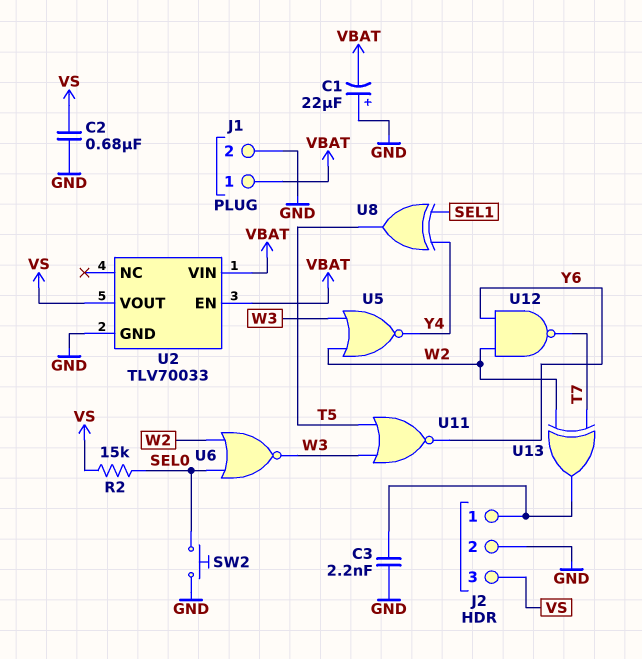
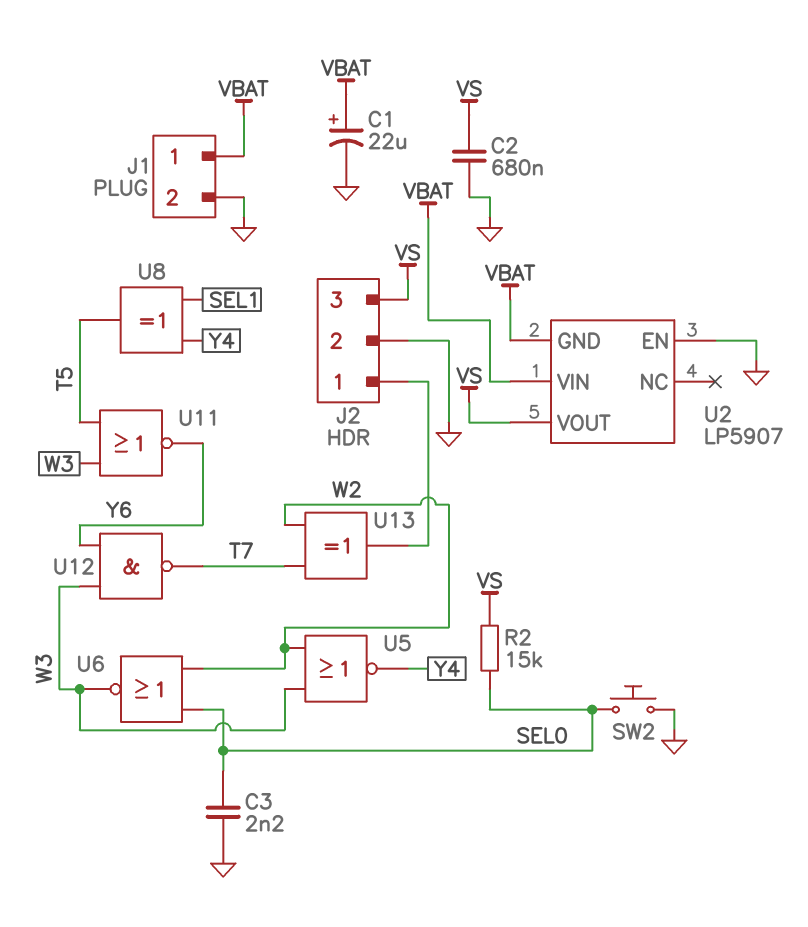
C1: 22uF (plus GND, minus VBAT) -> 22uF (plus VBAT, minus GND)
C3: 2.2nF (GND, J2/1) -> 2.2nF (GND, SEL0)
U2: TLV70033 -> LP5907
U2 pin EN: VBAT -> GND
U2 pin GND: GND -> VBAT
U12: NAND (in W2, in Y6, out T7) -> NAND (in W3, in Y6, out T7)

